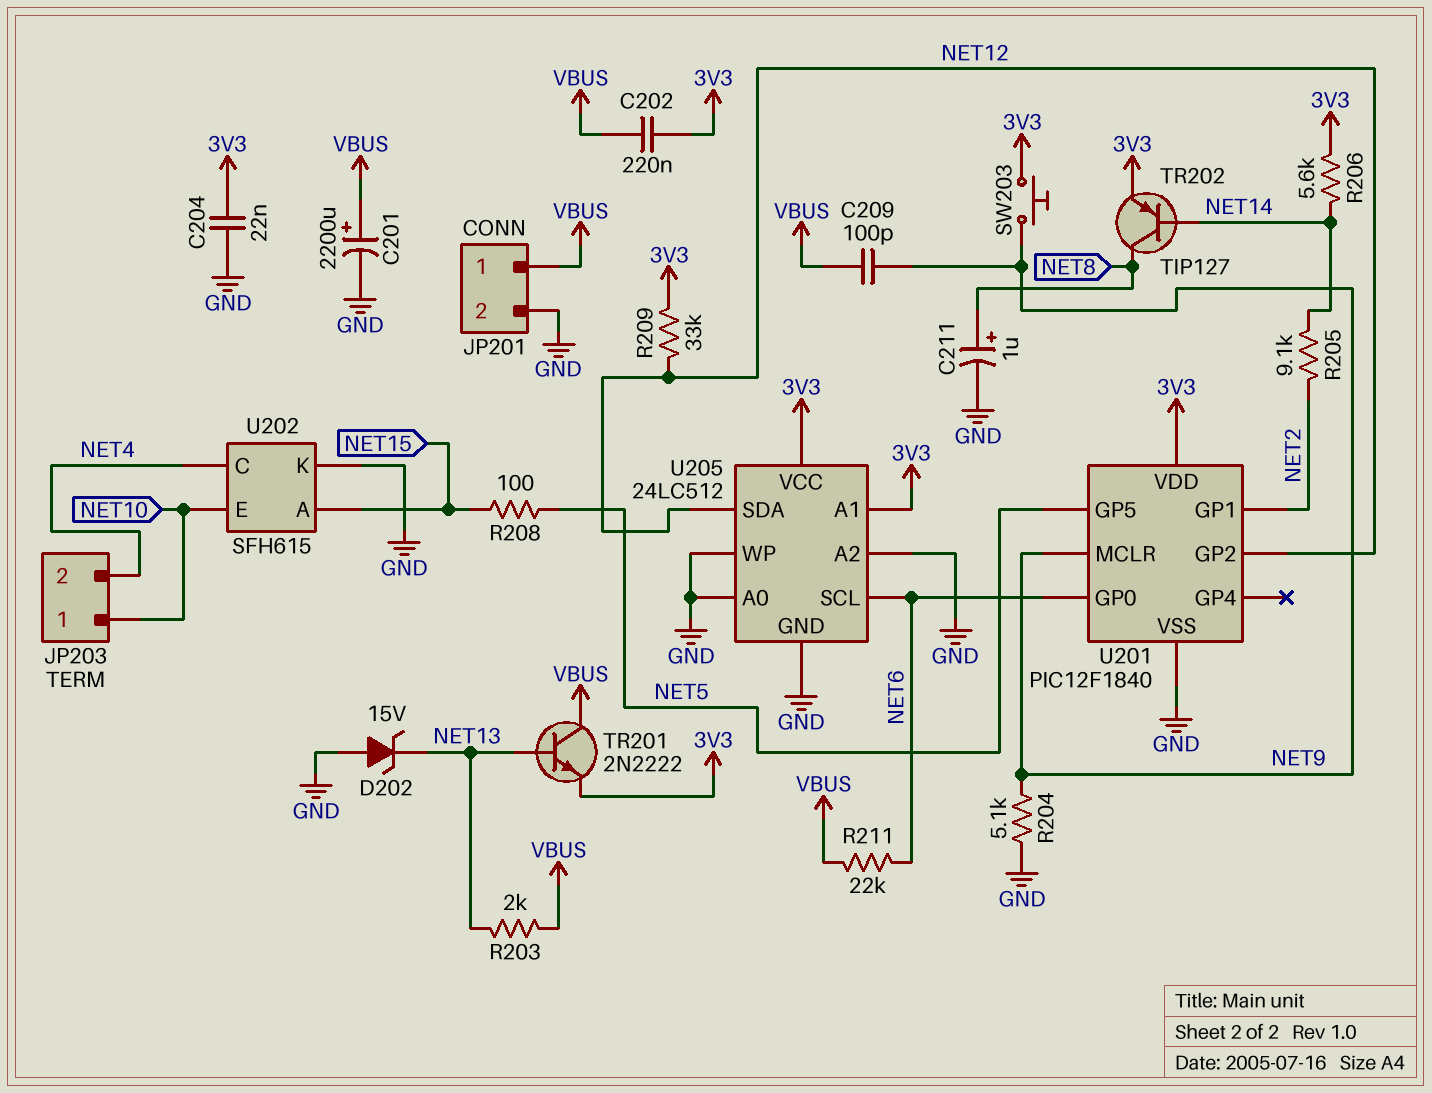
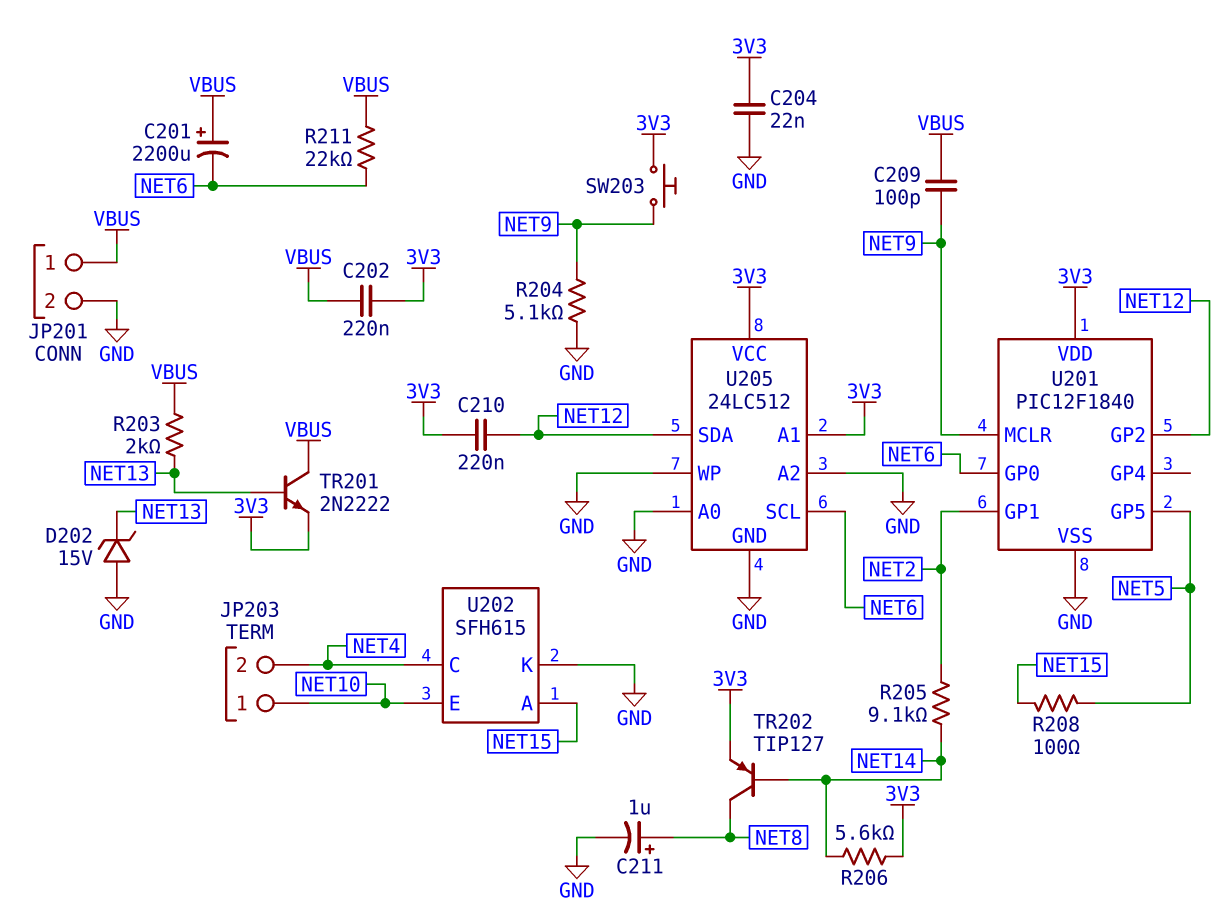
C201: 2200uF (plus VBUS, minus GND) -> 2200uF (plus VBUS, minus NET6)
C210: none -> 220nF (3V3, NET12)
R209: 33k (3V3, NET12) -> none

